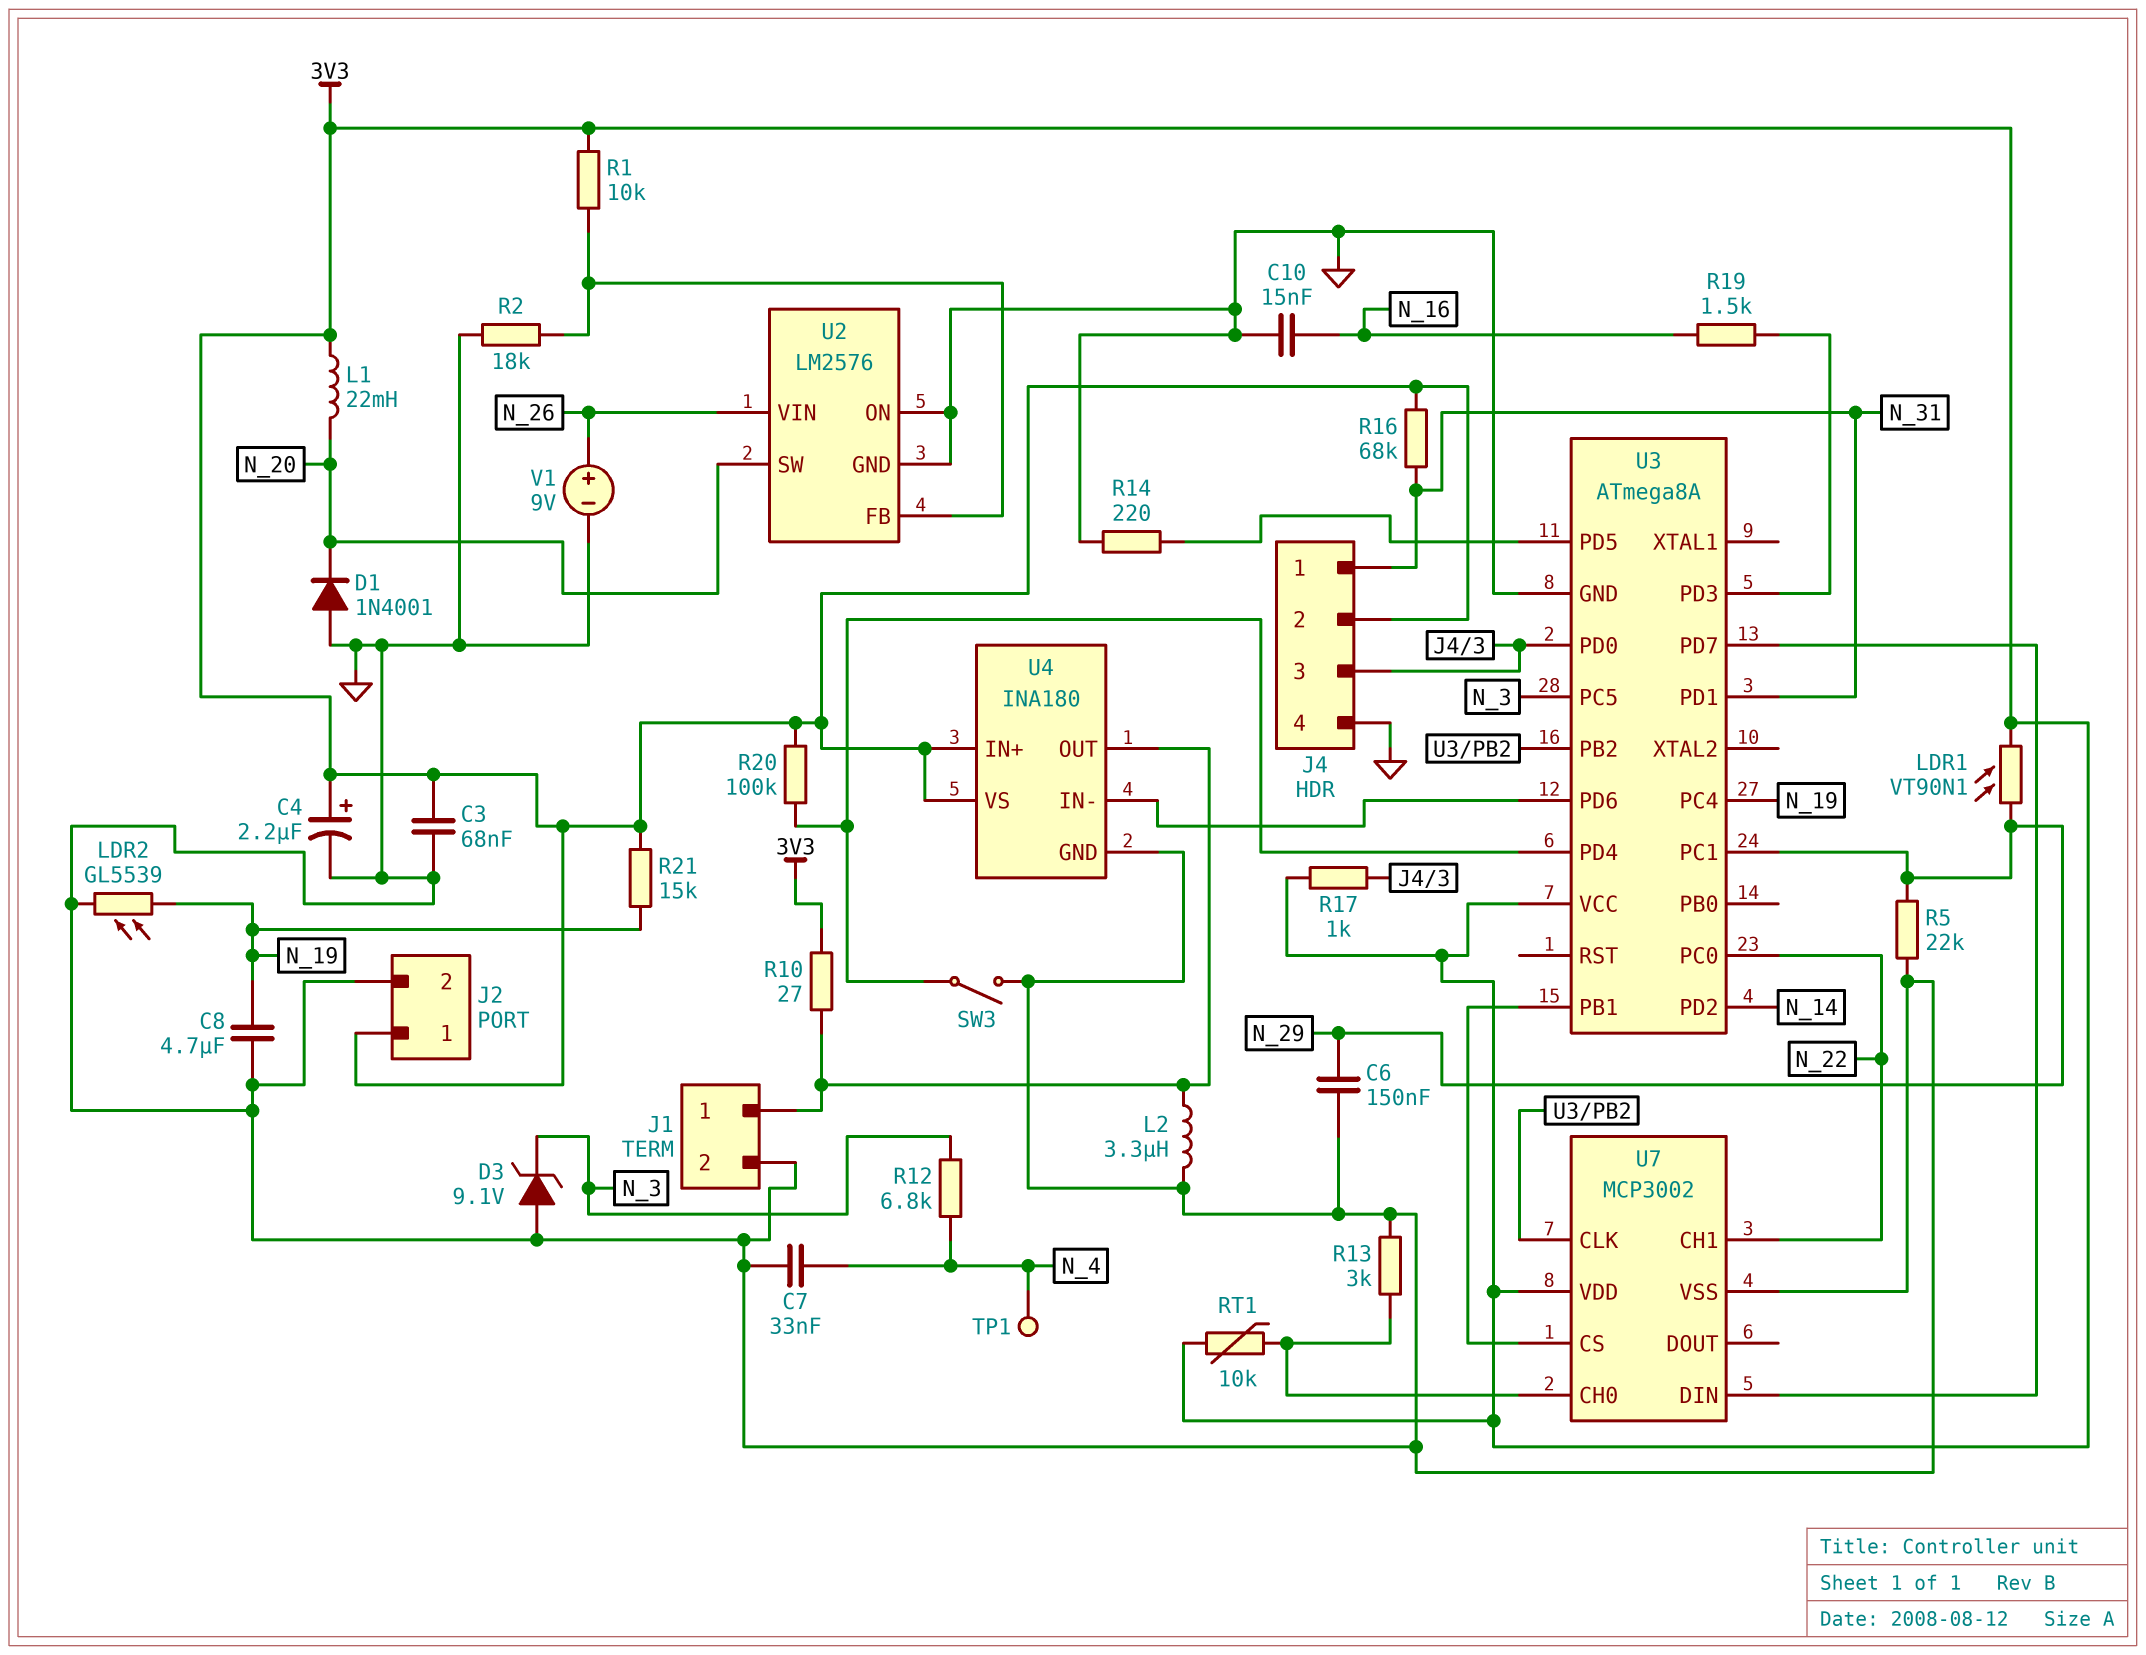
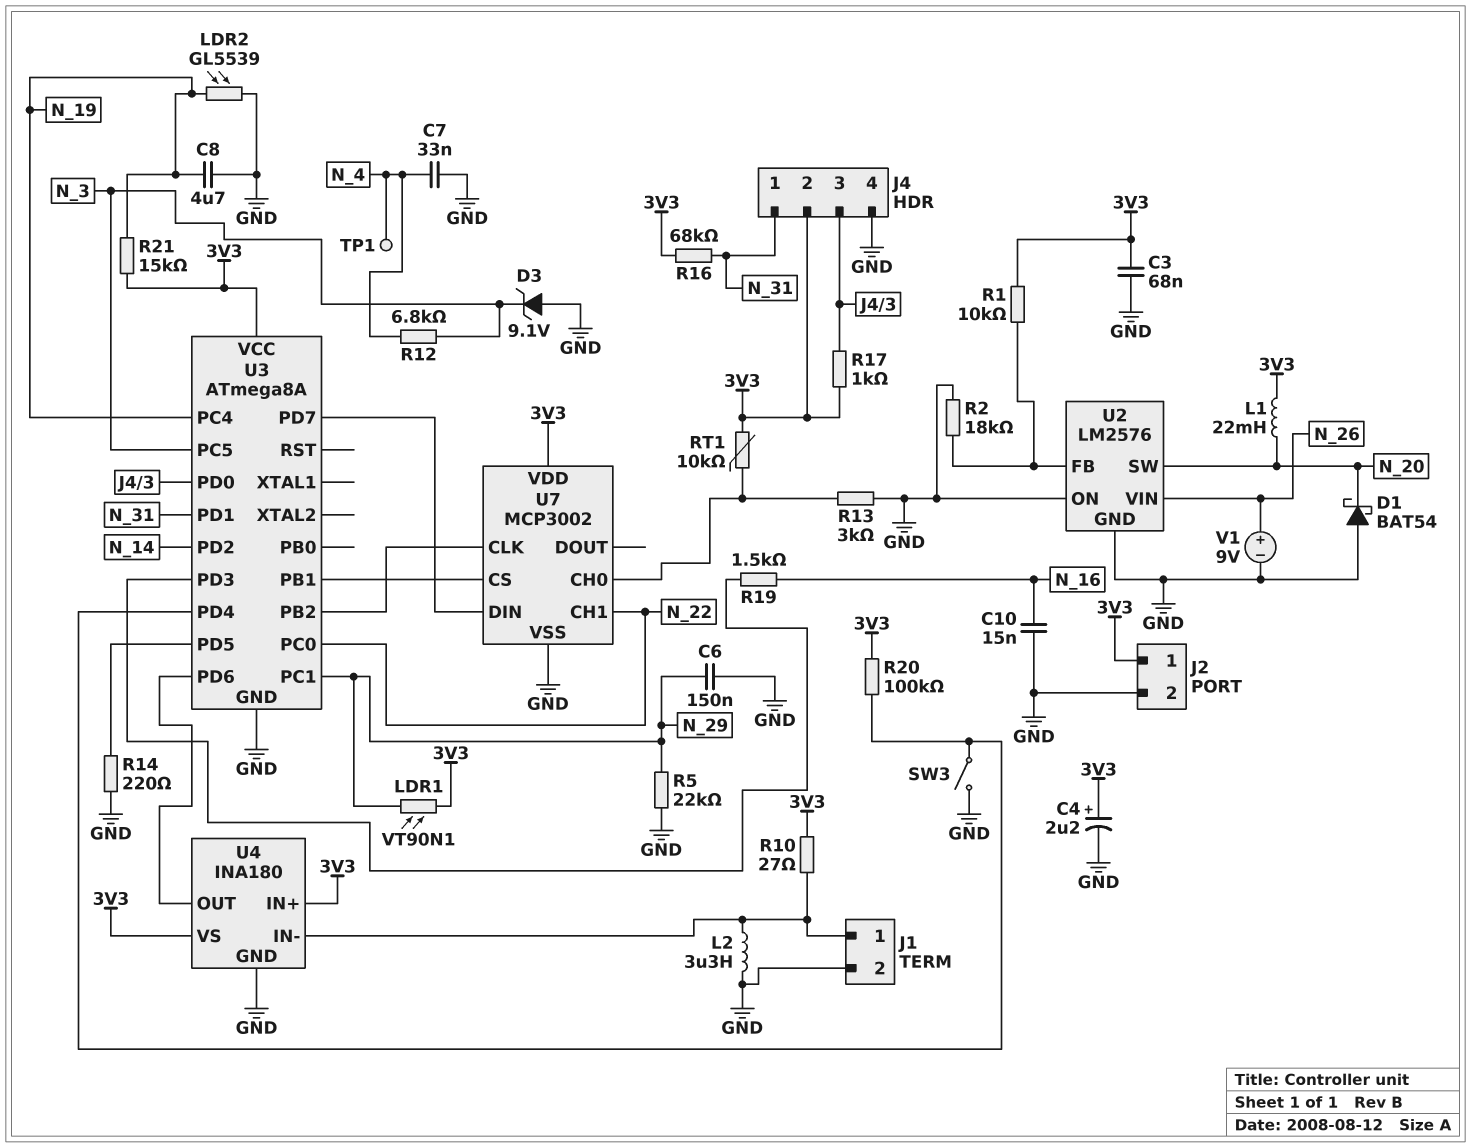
D1: diode 1N4001 (A GND, K N_20) -> schottky BAT54 (A GND, K N_20)
U4 pin IN-: U3/PD6 -> J1/1
U4 pin OUT: J1/1 -> U3/PD6

